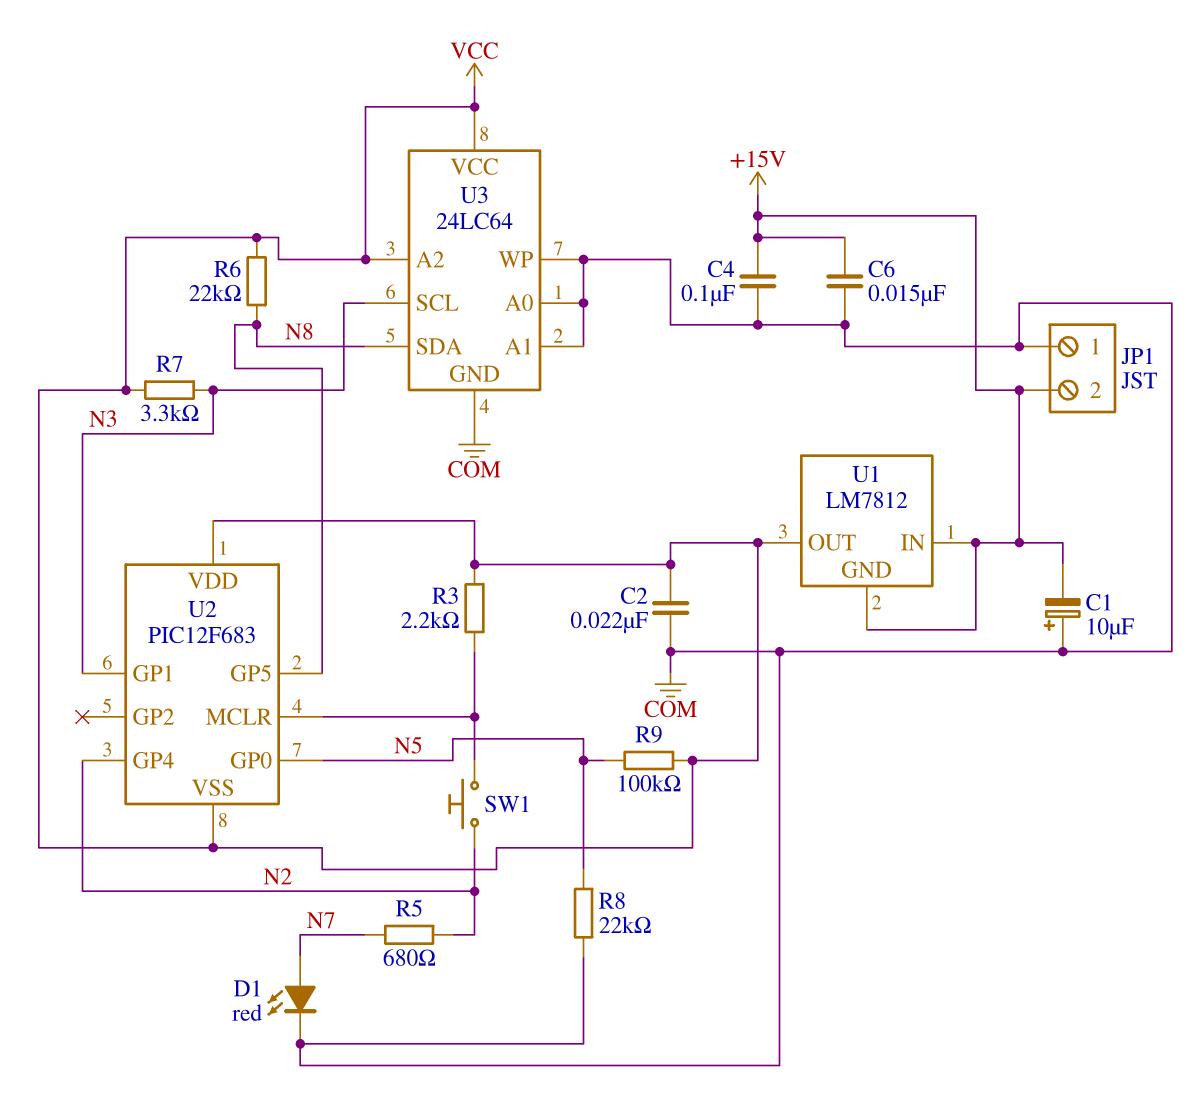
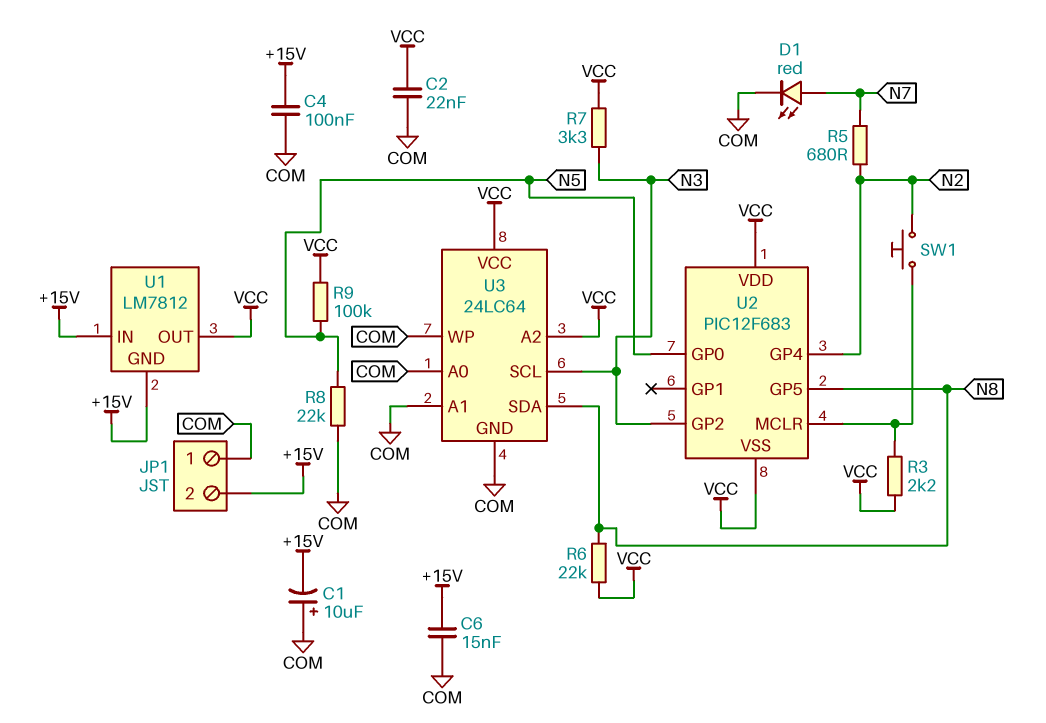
U2 pin GP1: N3 -> none
U2 pin GP2: none -> N3

